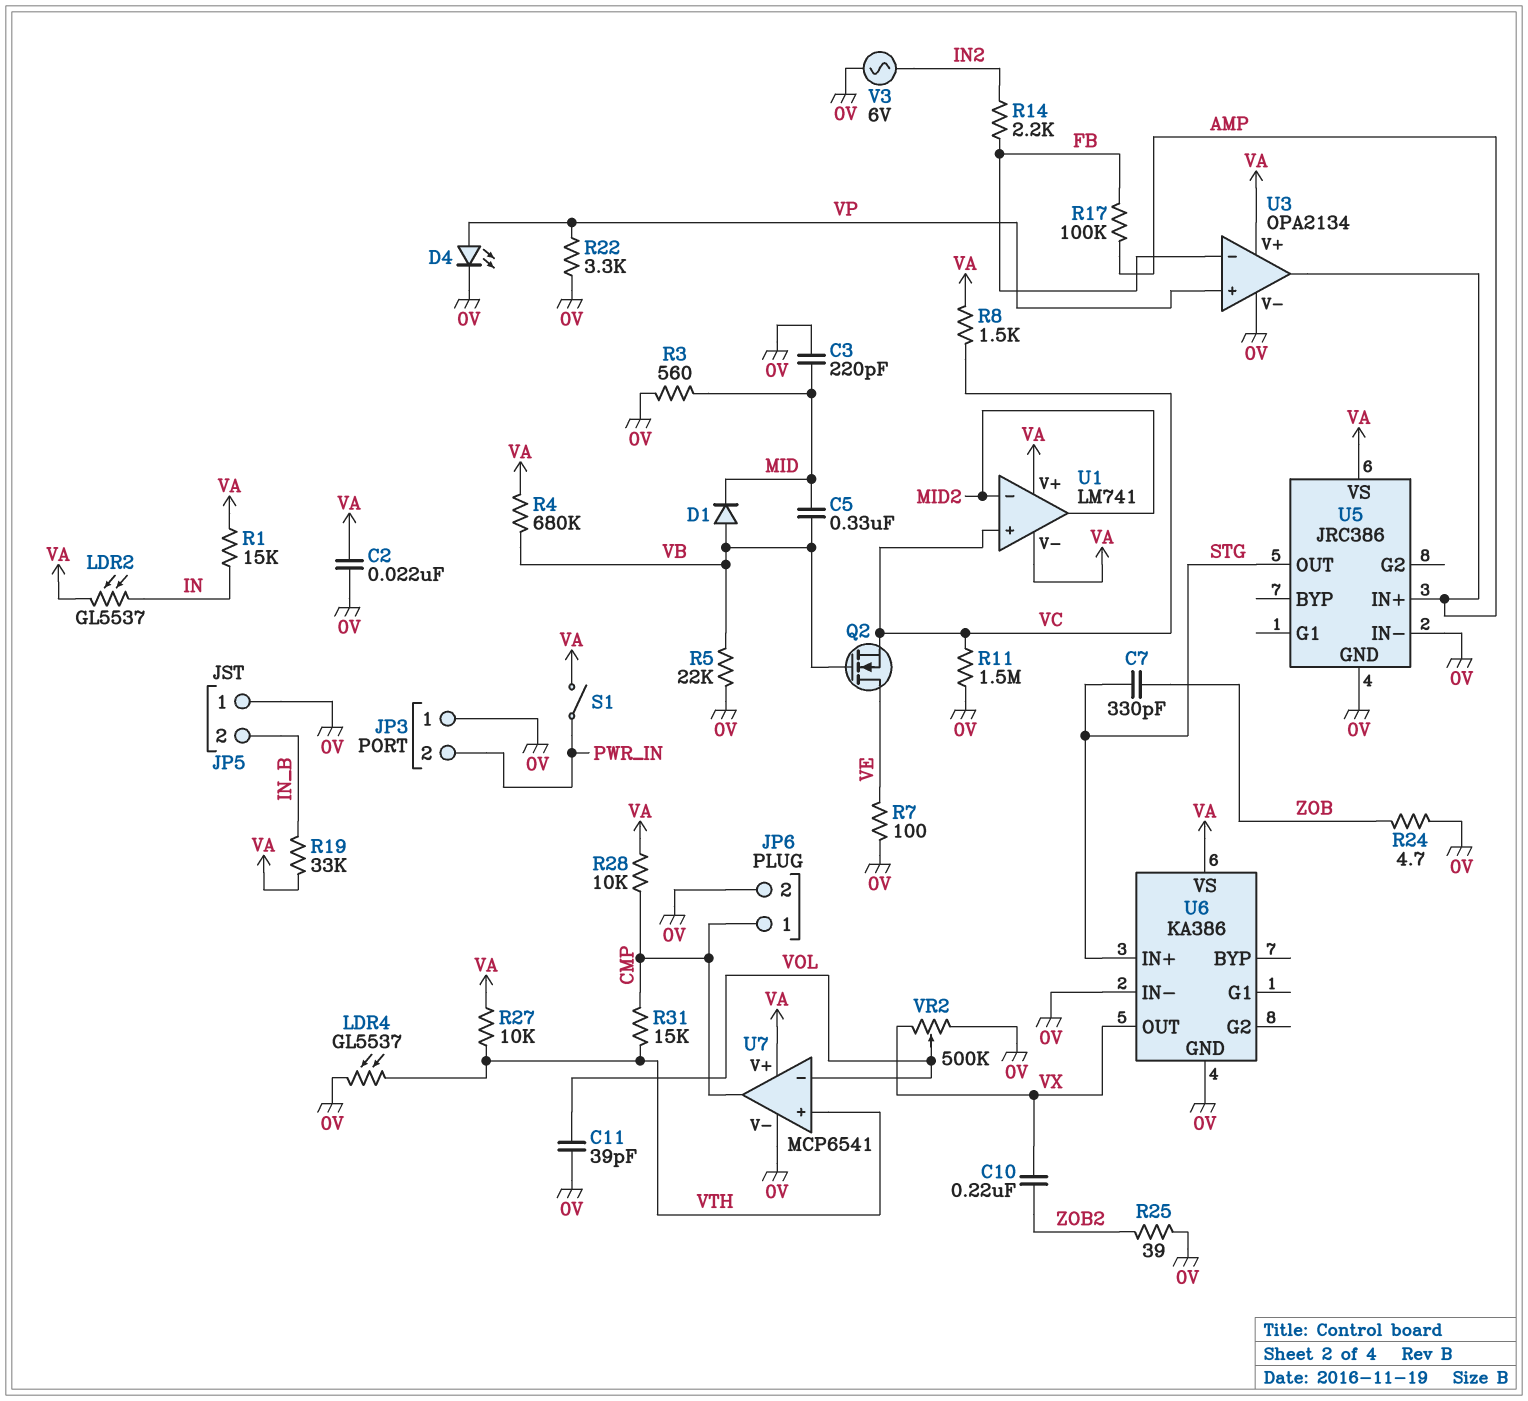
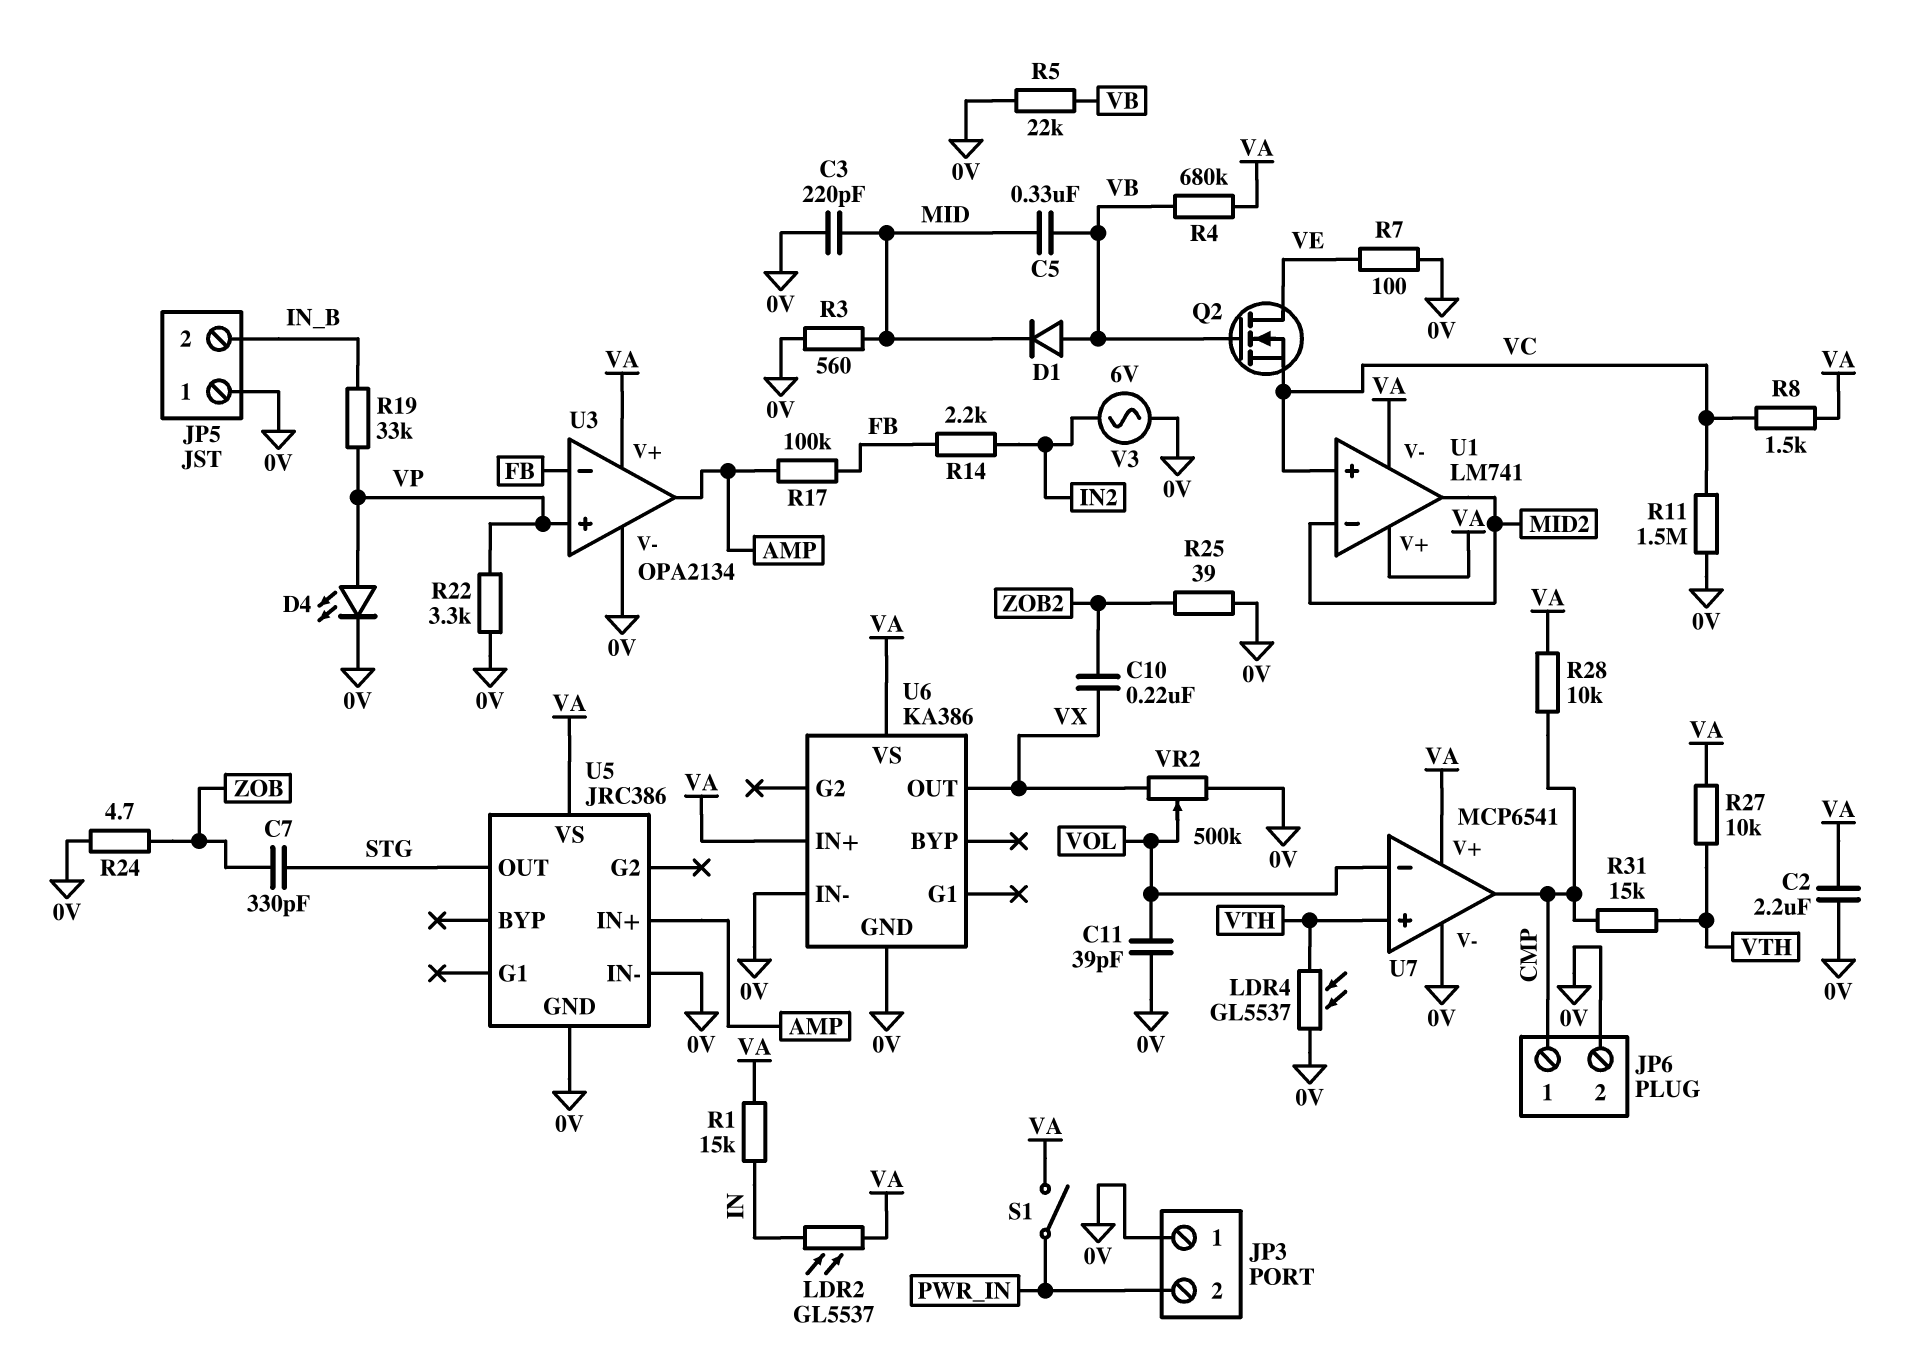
C2: 22nF (0V, VA) -> 2.2uF (0V, VA)
R19: 33k (IN_B, VA) -> 33k (IN_B, VP)
U6 pin IN+: STG -> VA

